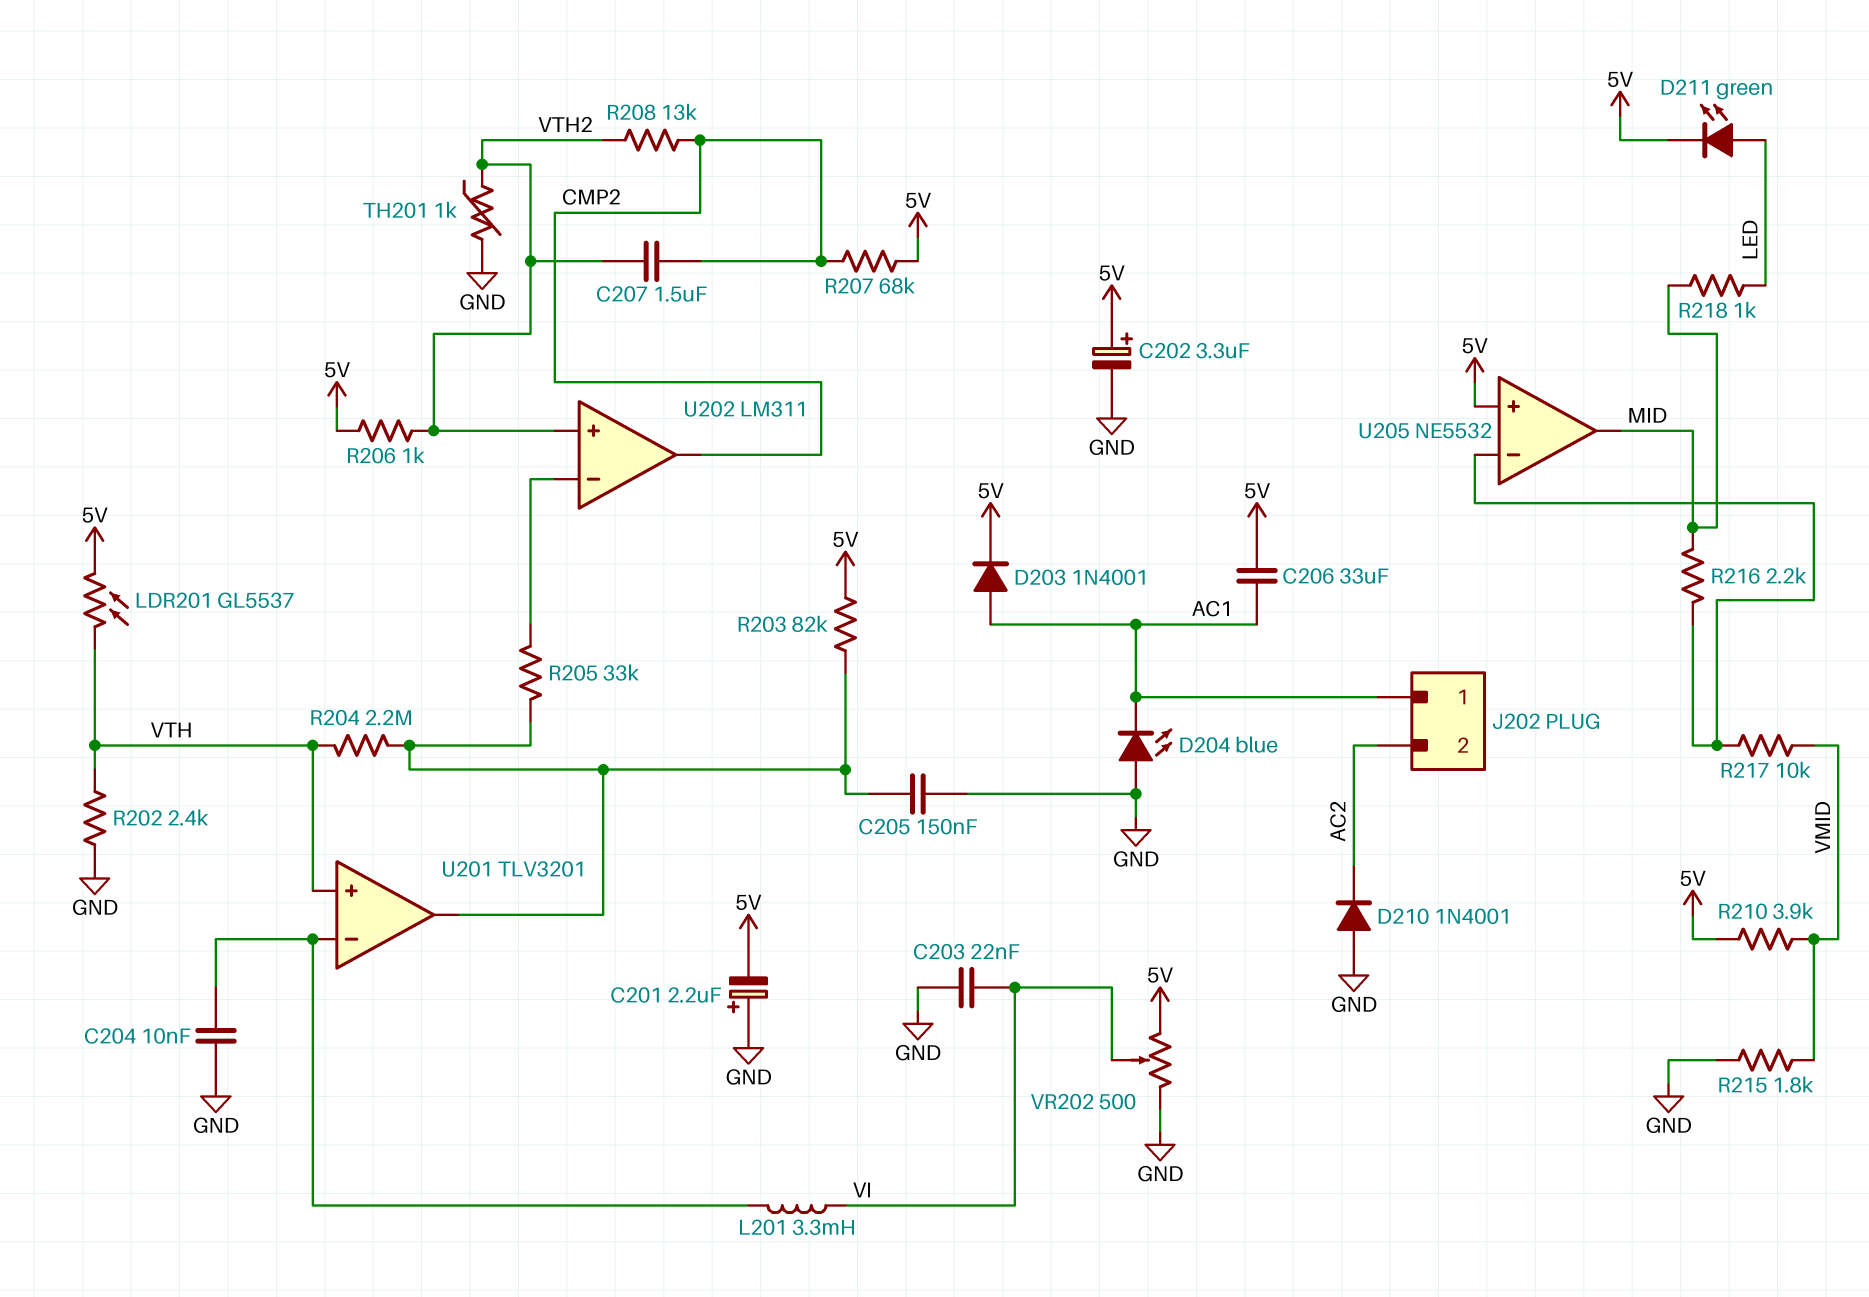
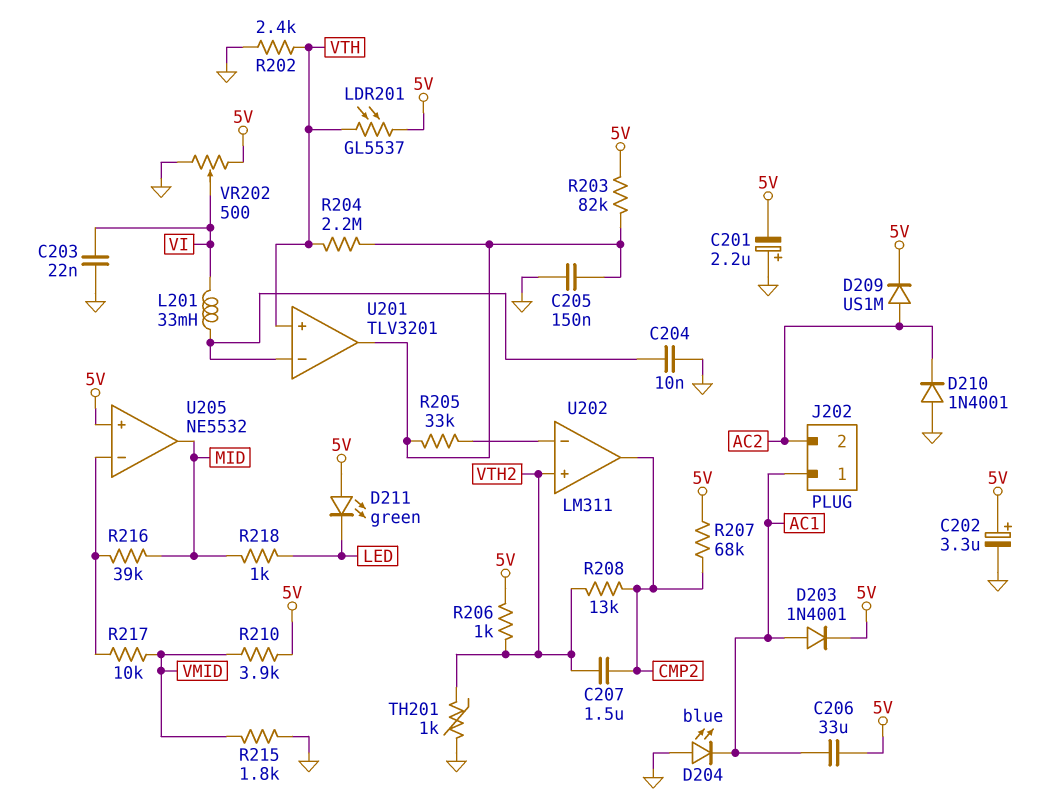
D209: none -> diode US1M (A AC2, K 5V)
D211: LED green (A LED, K 5V) -> LED green (A 5V, K LED)
L201: 3.3mH (U201/in-, VI) -> 33mH (U201/in-, VI)
R216: 2.2k (MID, U205/in-) -> 39k (MID, U205/in-)

